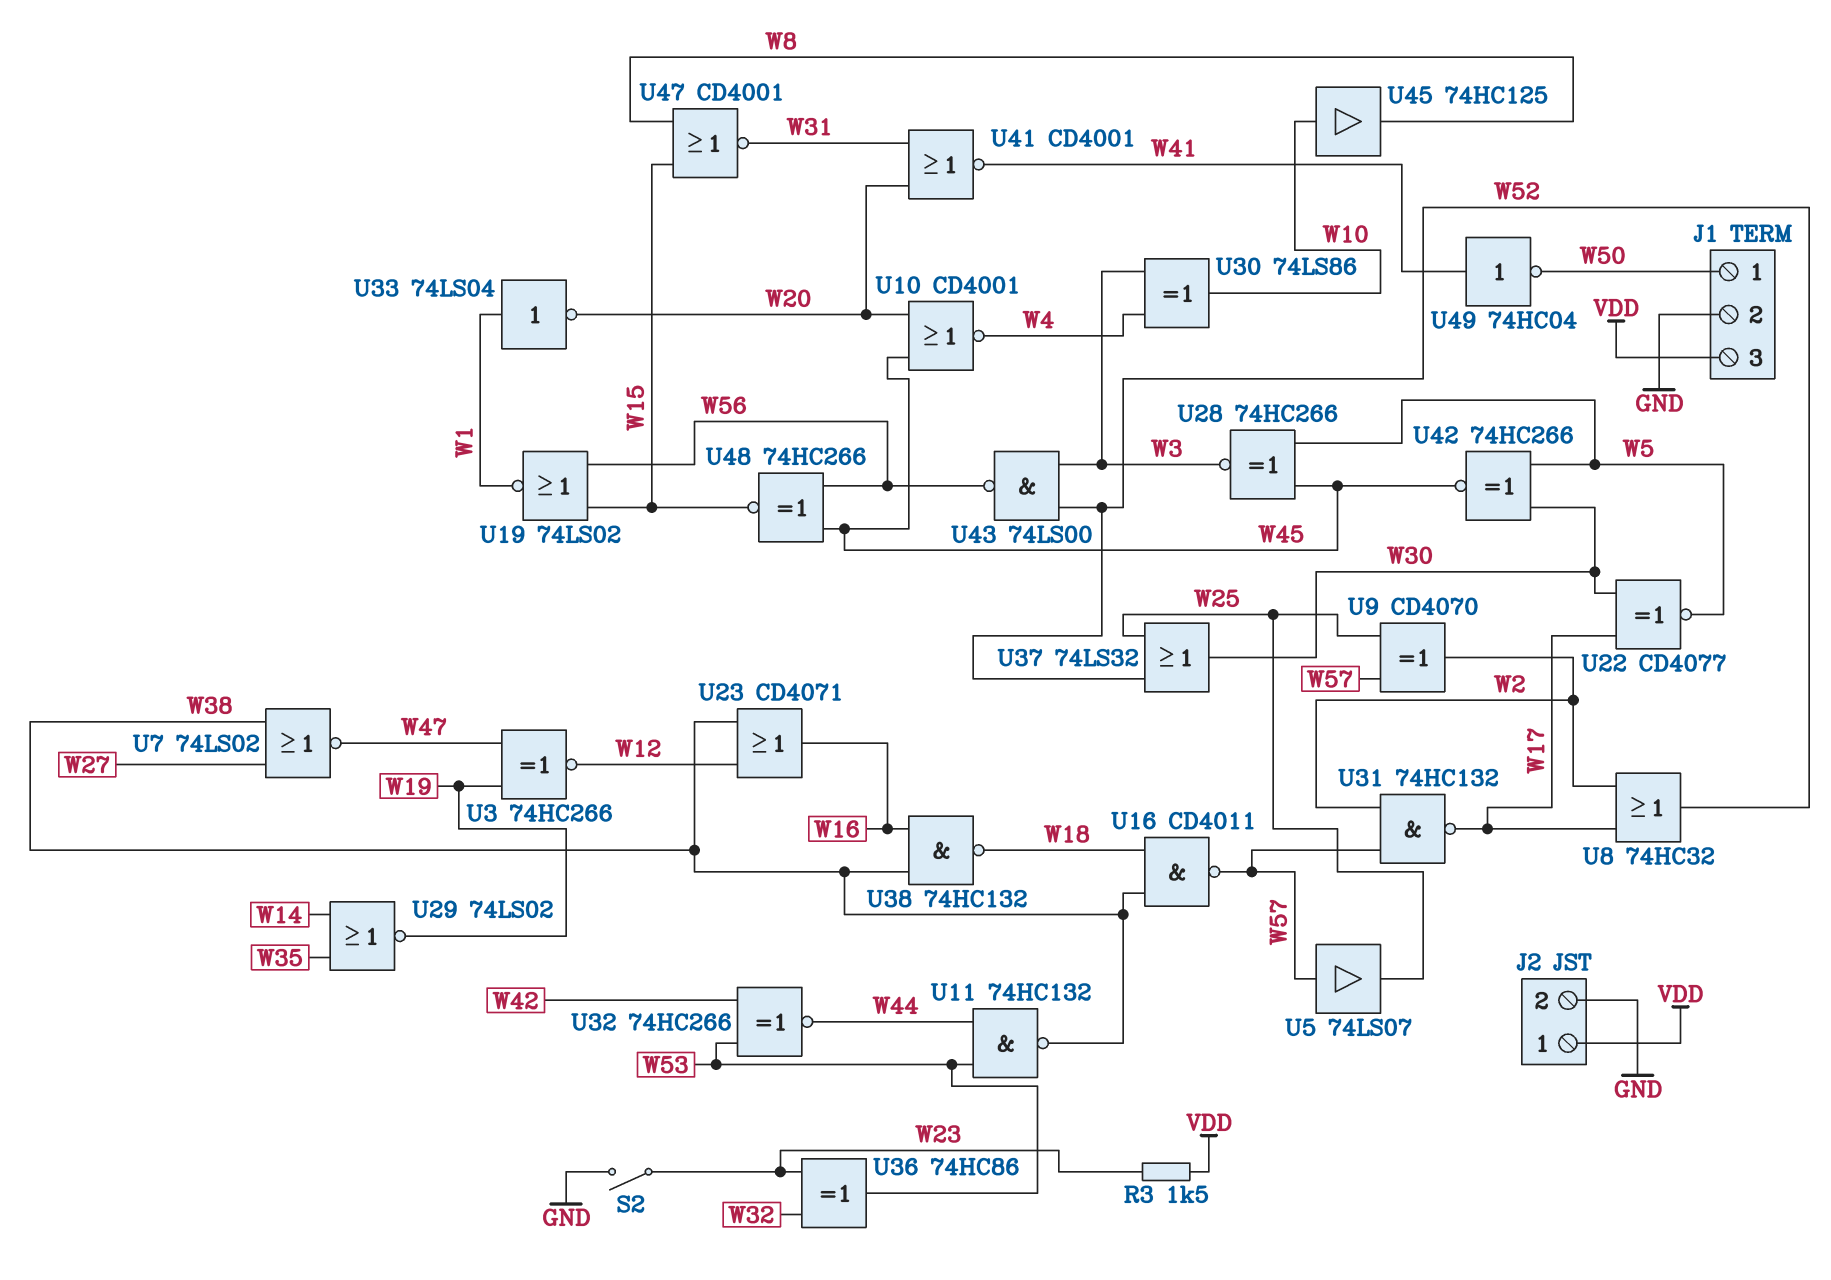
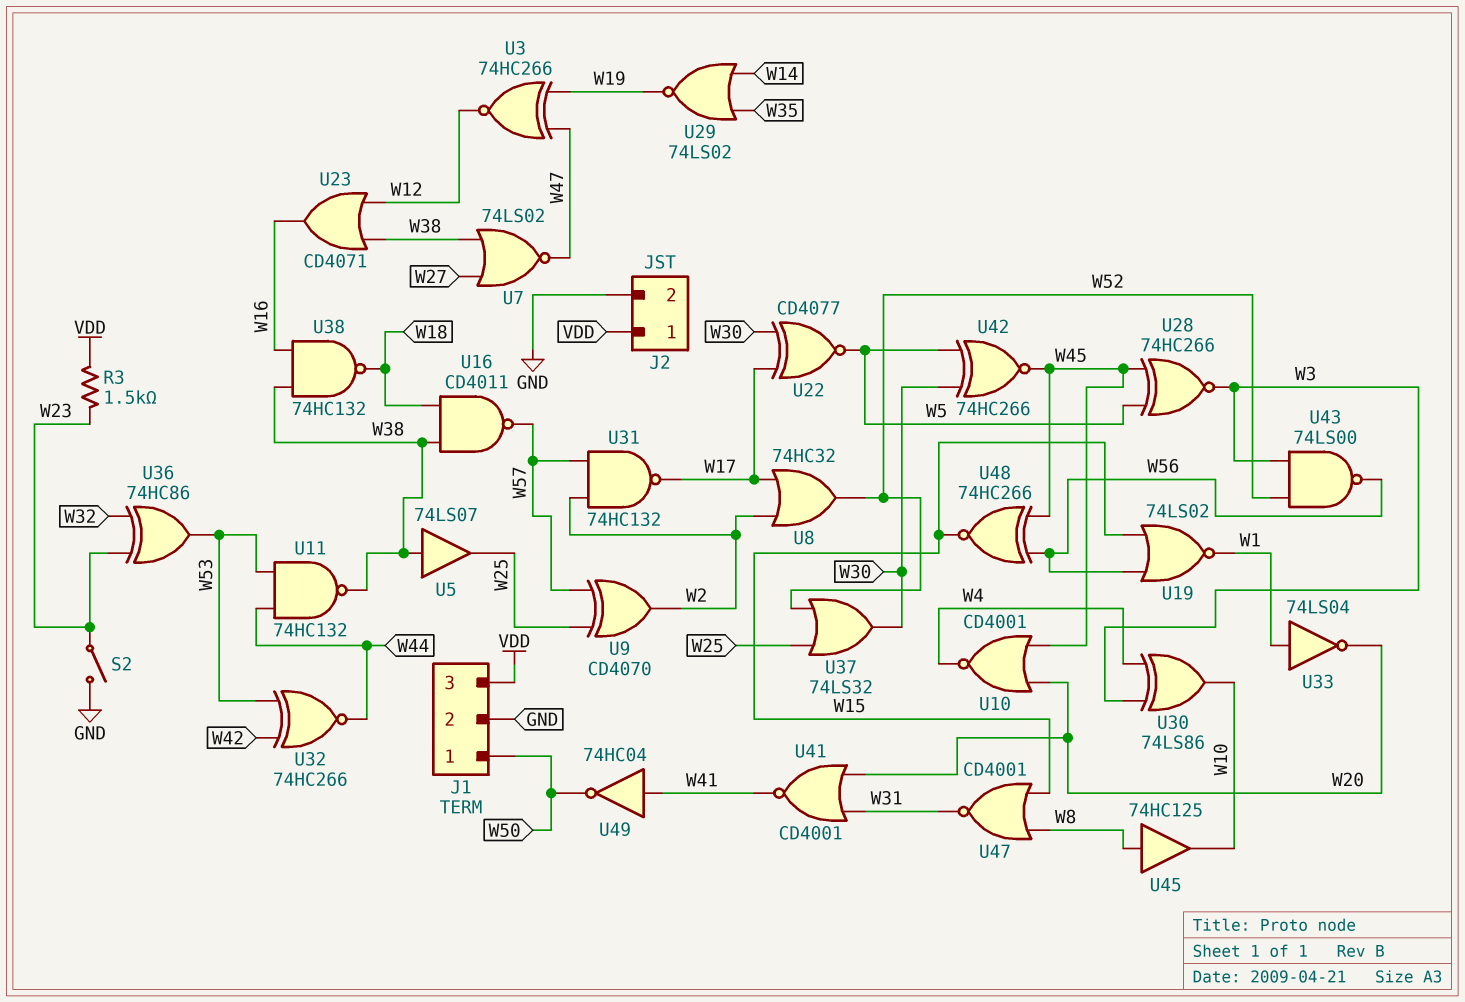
U5: buffer 74LS07 (in W57, out W25) -> buffer 74LS07 (in W38, out W25)
U45: buffer 74HC125 (in W10, out W8) -> buffer 74HC125 (in W8, out W10)

